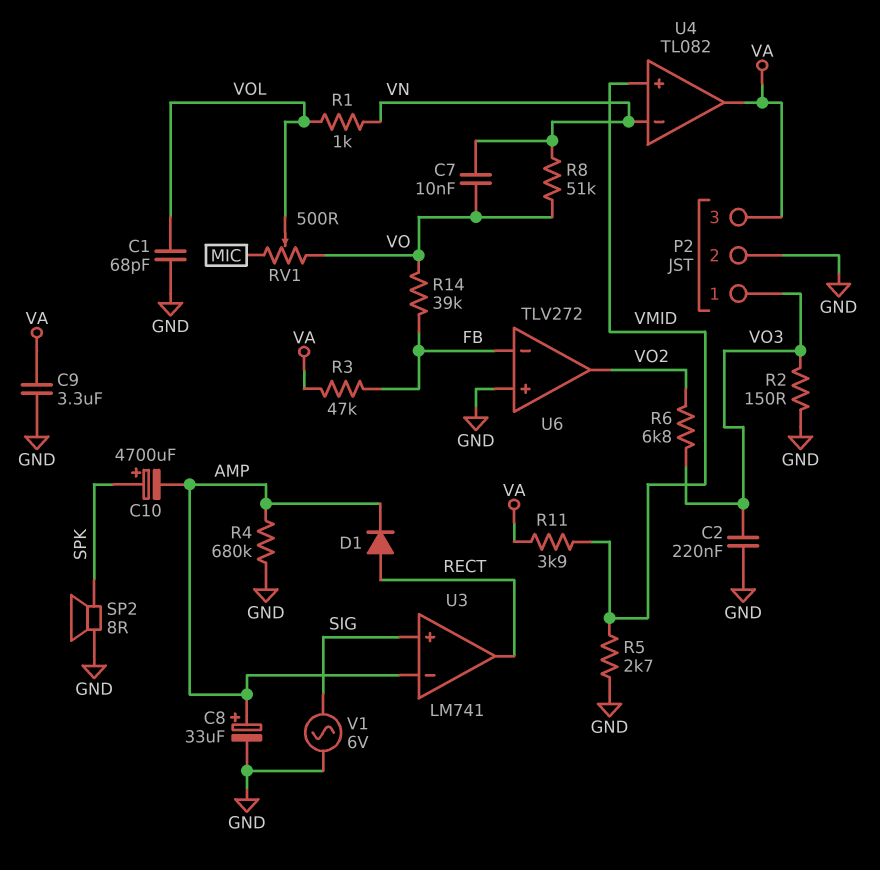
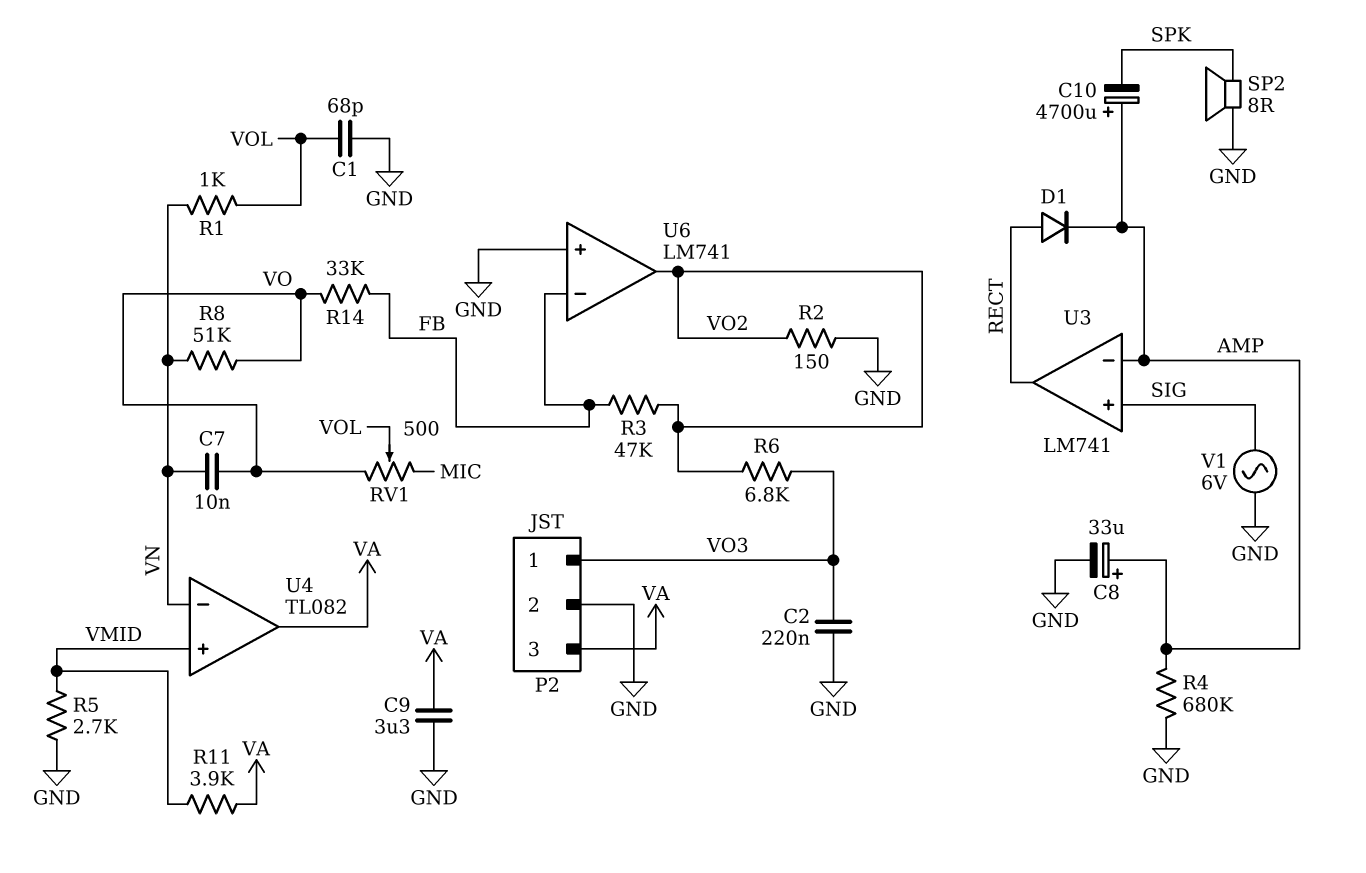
C10: 4700uF (plus SPK, minus AMP) -> 4700uF (plus AMP, minus SPK)
R2: 150 (GND, VO3) -> 150 (GND, VO2)
R3: 47k (FB, VA) -> 47k (FB, VO2)
R14: 39k (FB, VO) -> 33k (FB, VO)
U6: TLV272 -> LM741

